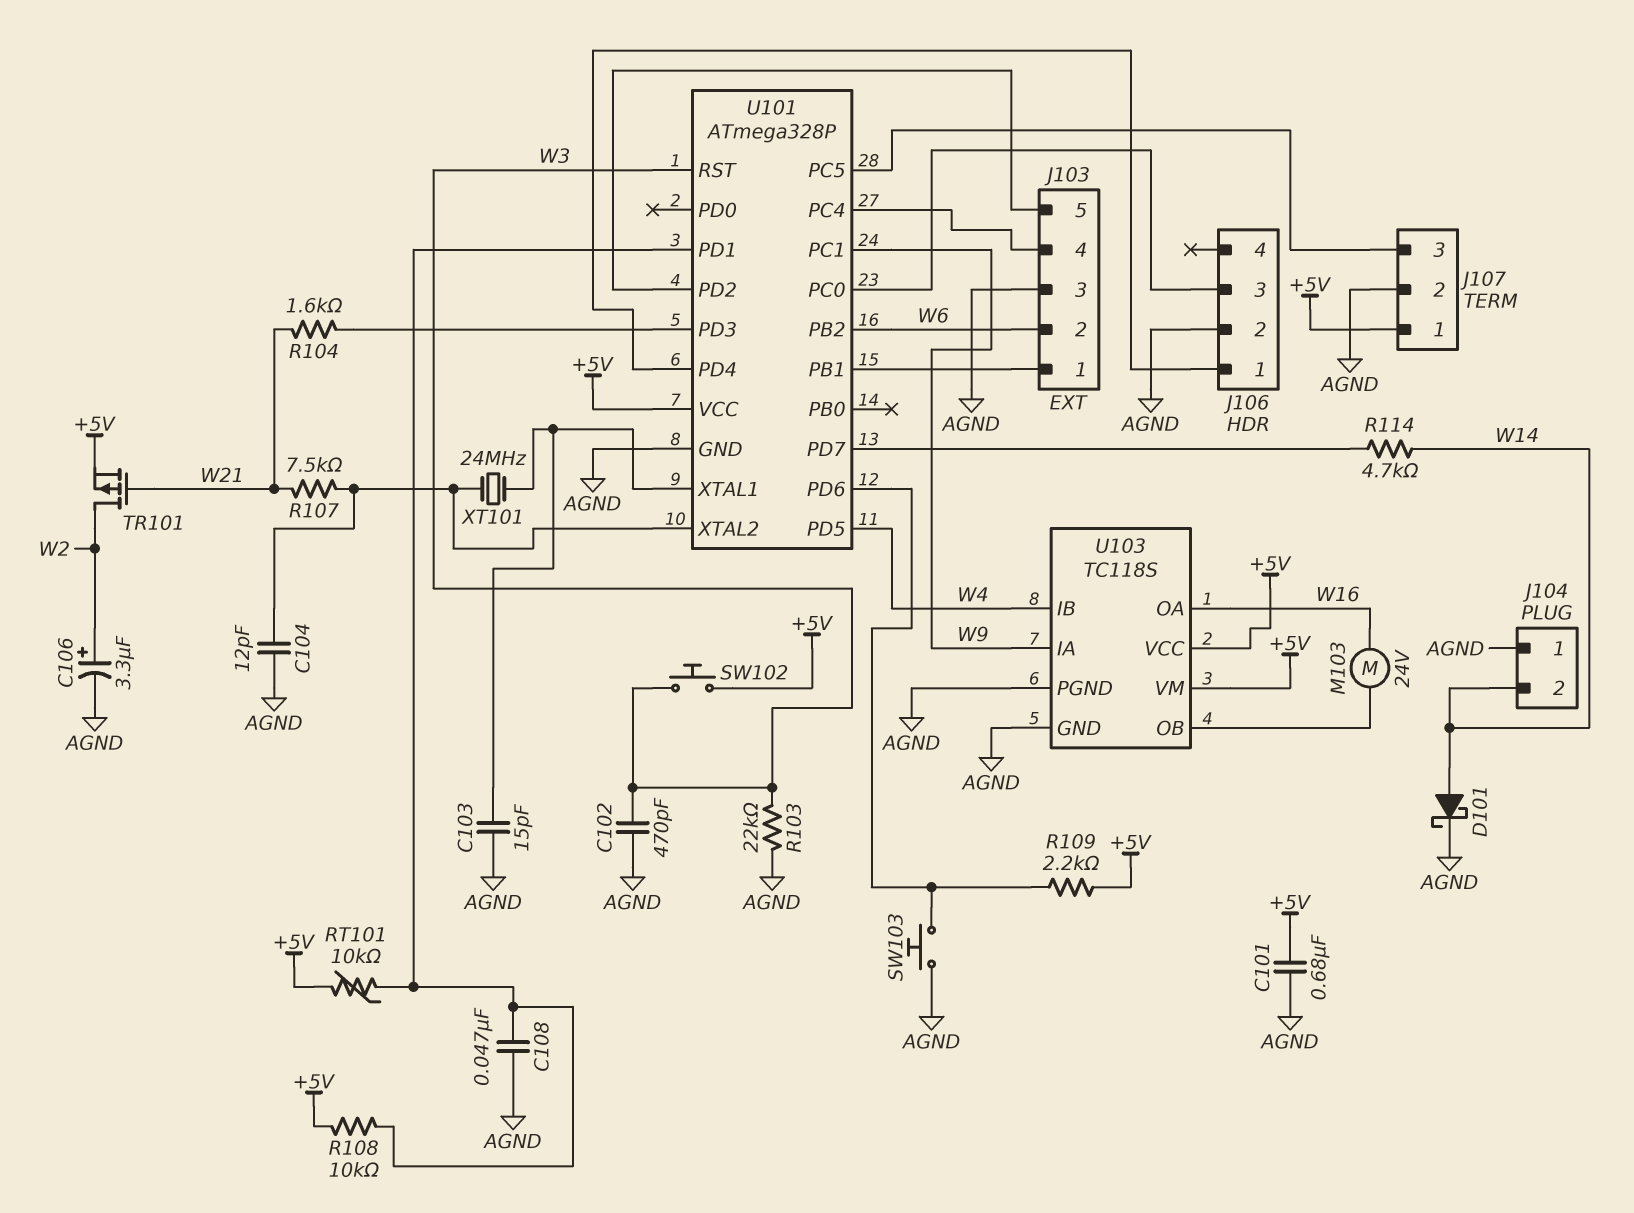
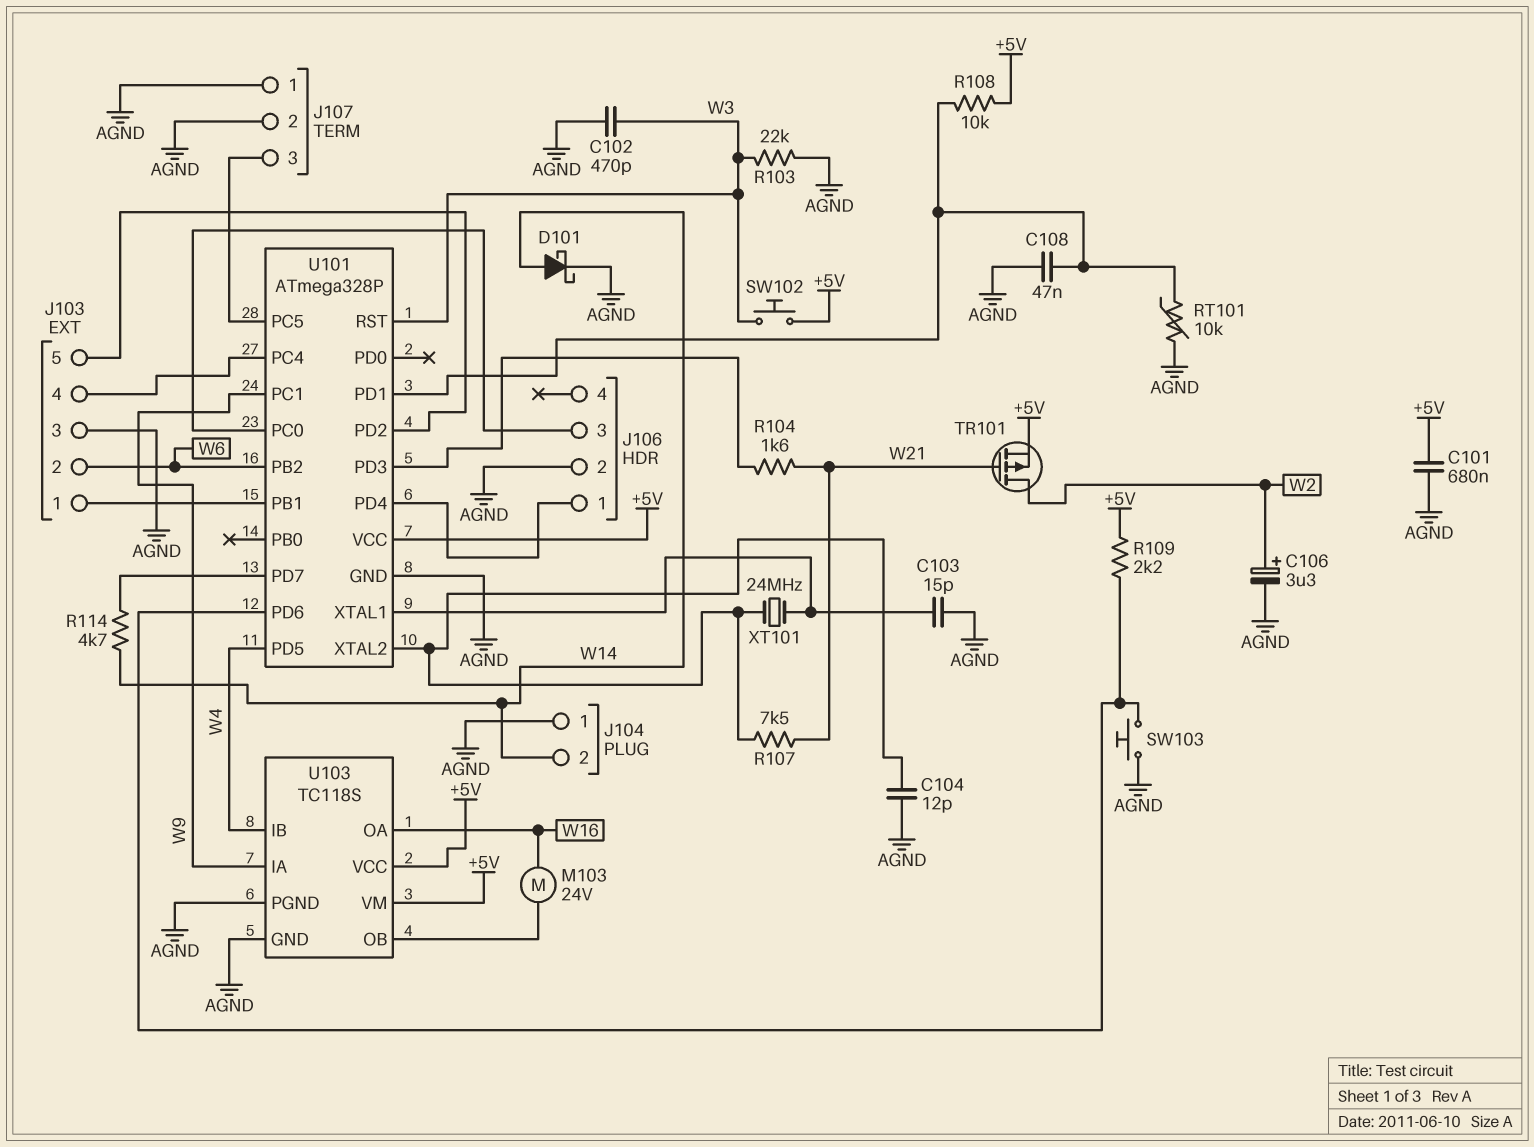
J107 pin 1: +5V -> AGND
RT101: 10k (+5V, U101/PD1) -> 10k (AGND, U101/PD1)

